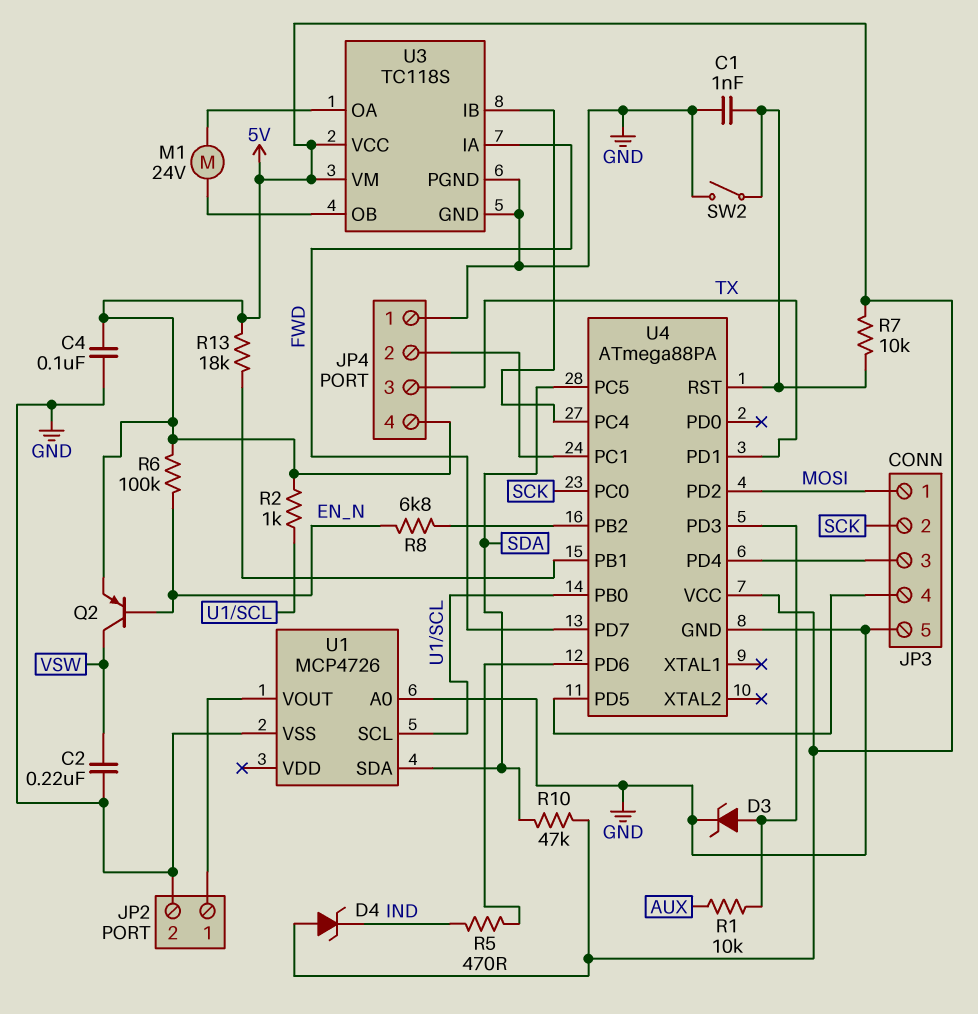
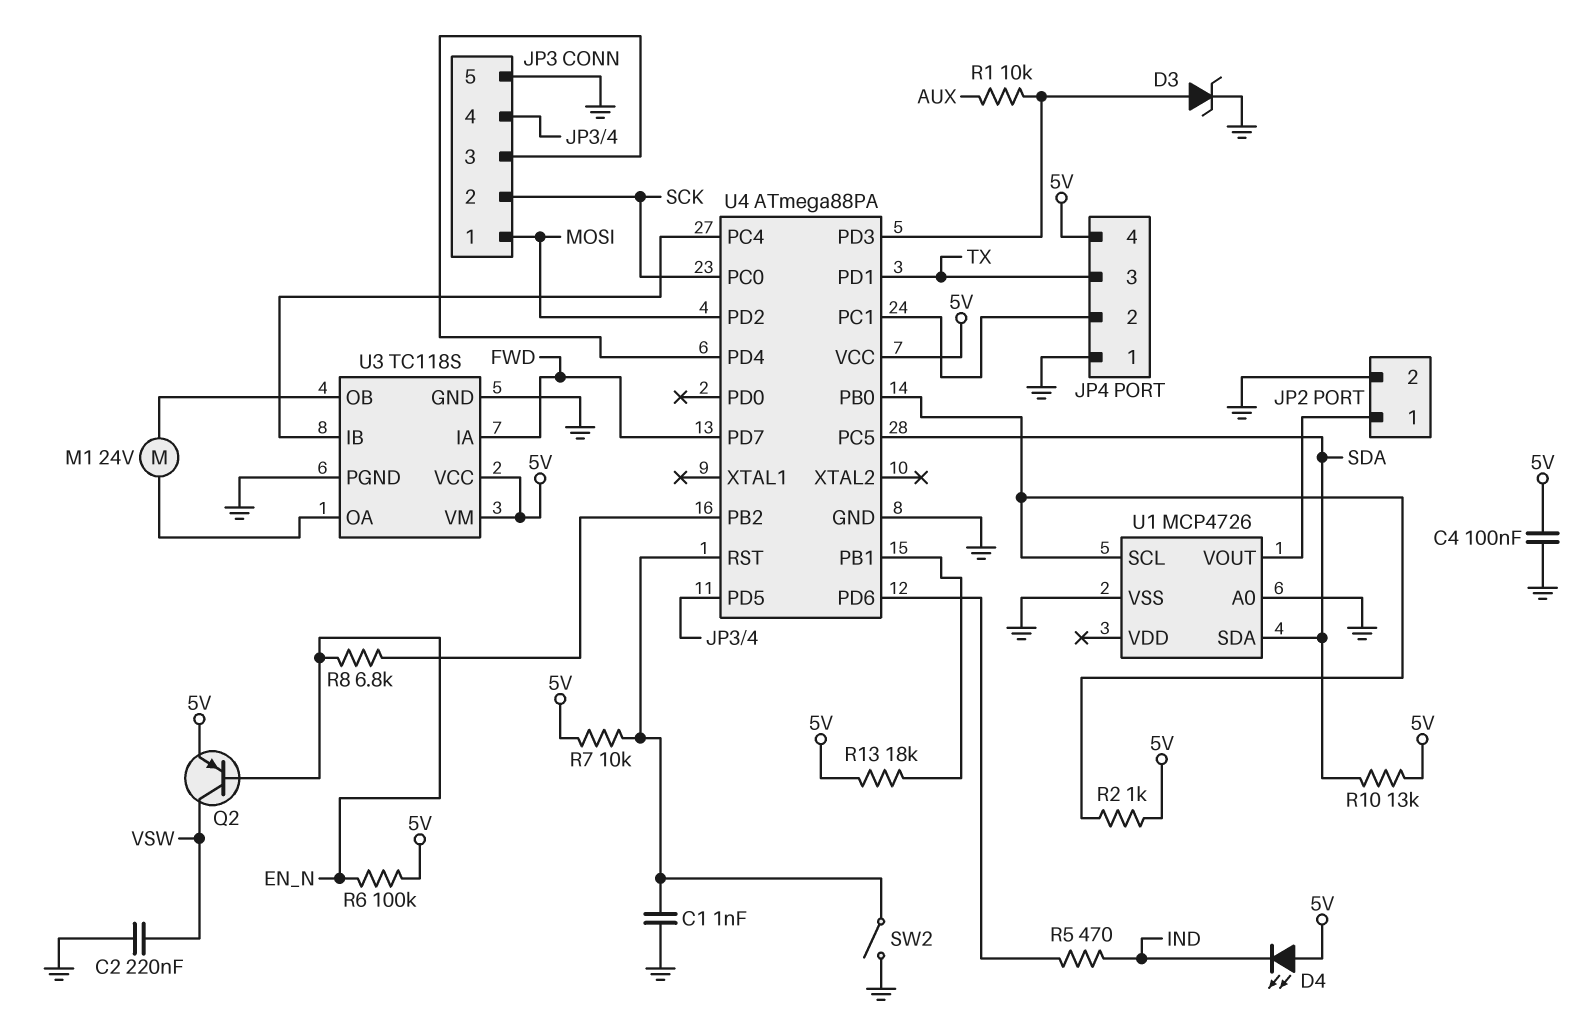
D4: zener (A 5V, K IND) -> LED (A 5V, K IND)
R10: 47k (5V, SDA) -> 13k (5V, SDA)

